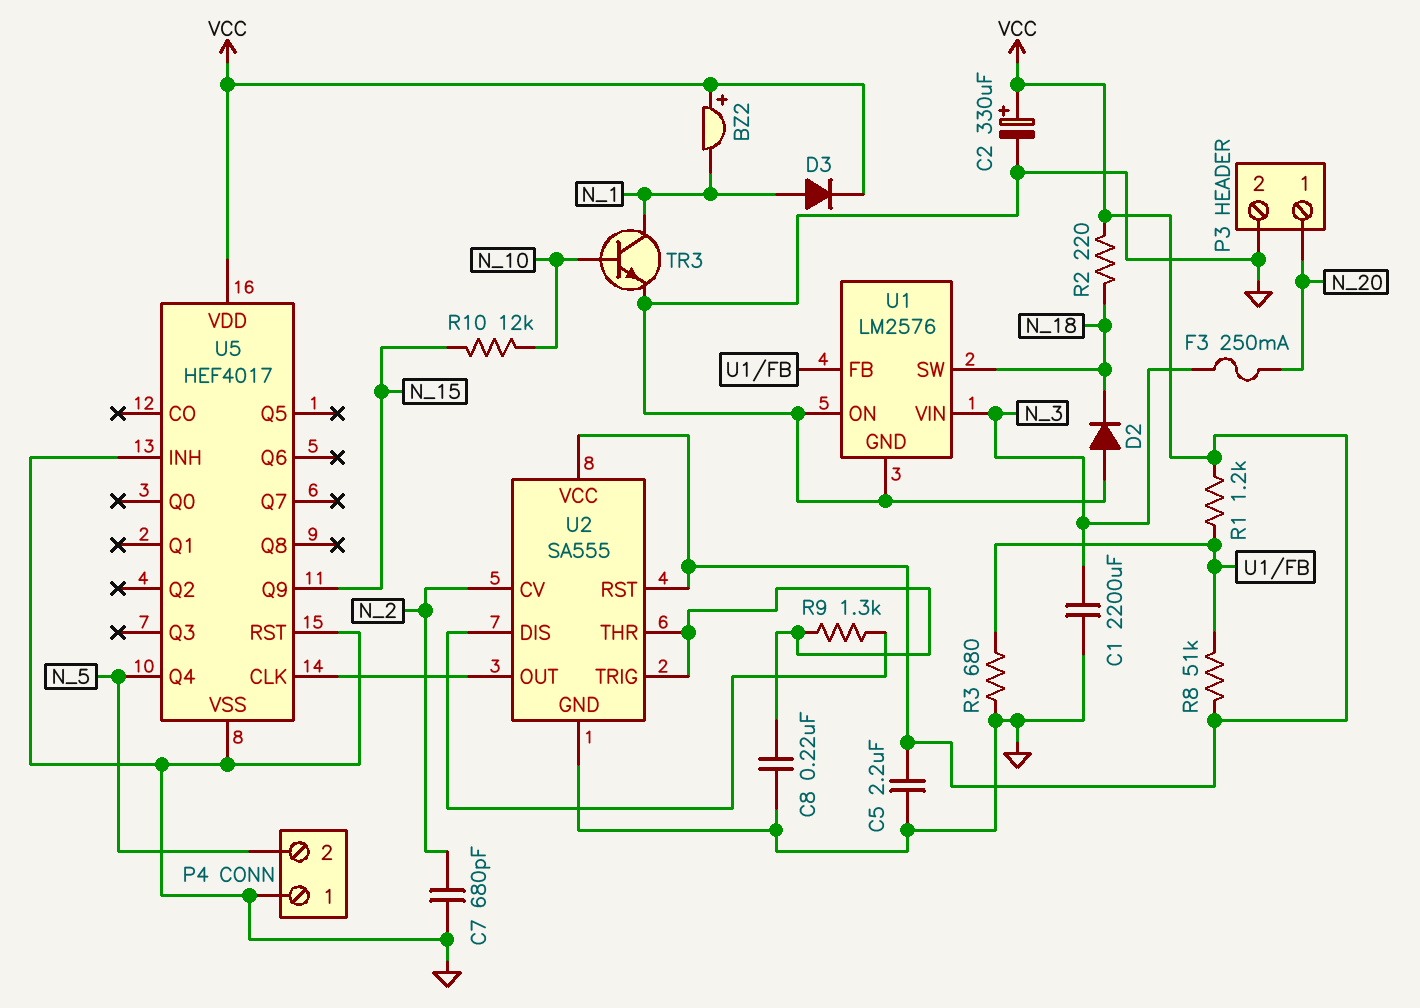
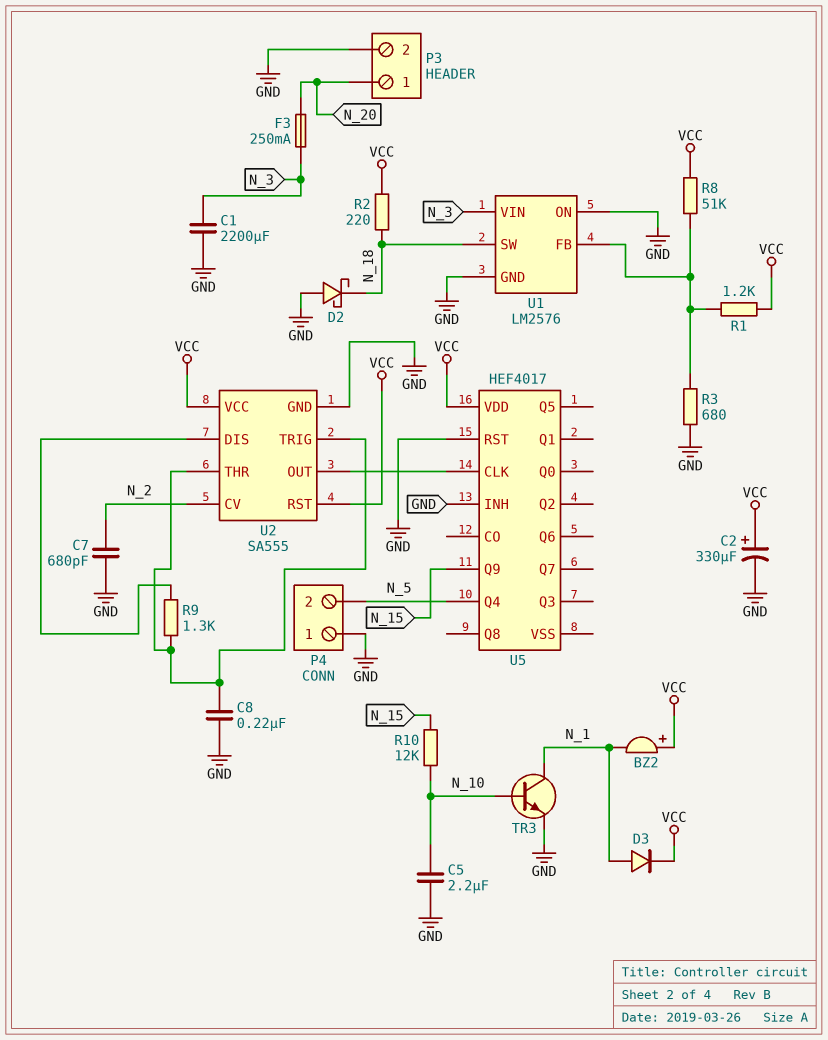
C5: 2.2uF (GND, VCC) -> 2.2uF (GND, N_10)
D2: diode (A GND, K N_18) -> schottky (A GND, K N_18)
U5 pin VSS: GND -> none

